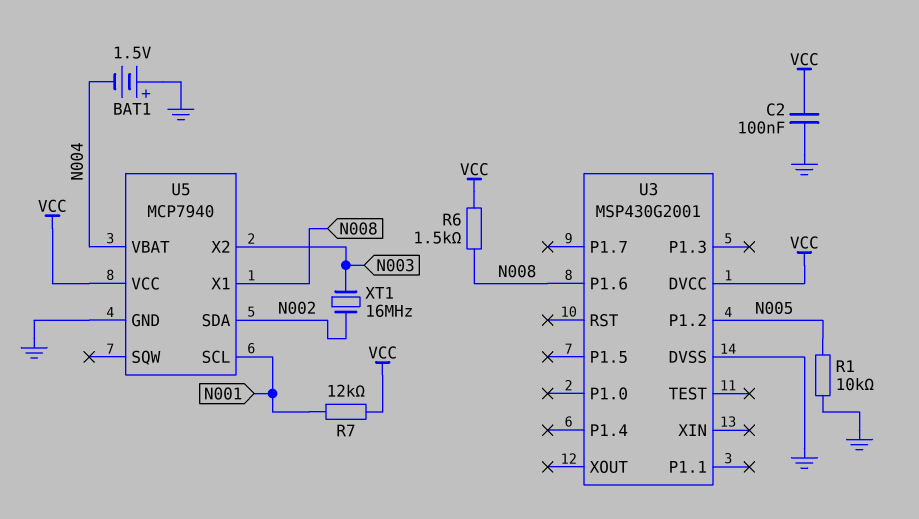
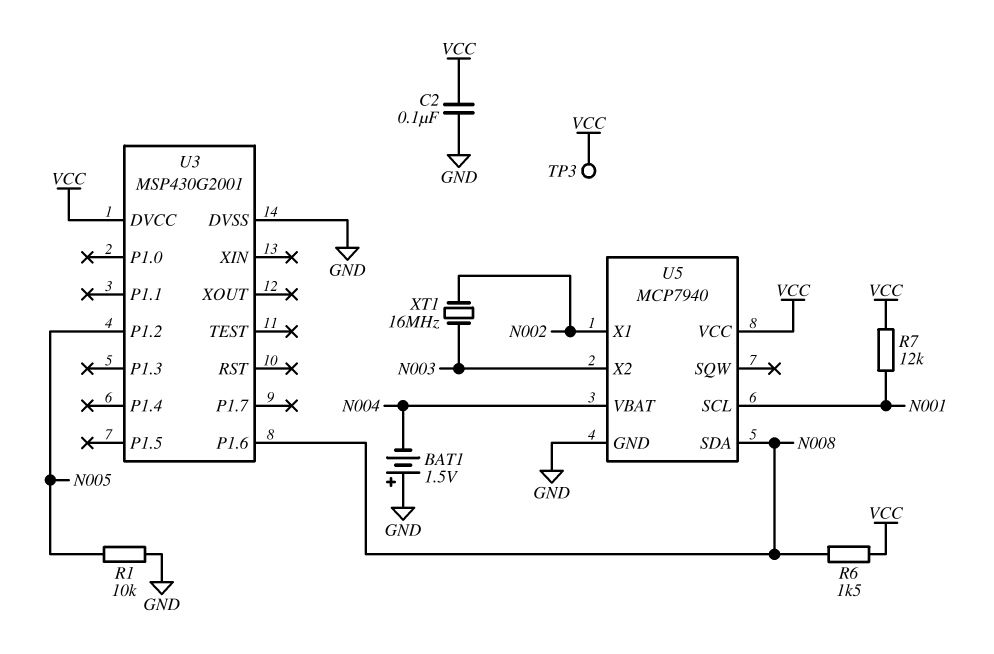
TP3: none -> test point (VCC)
U5 pin SDA: N002 -> N008
U5 pin X1: N008 -> N002

